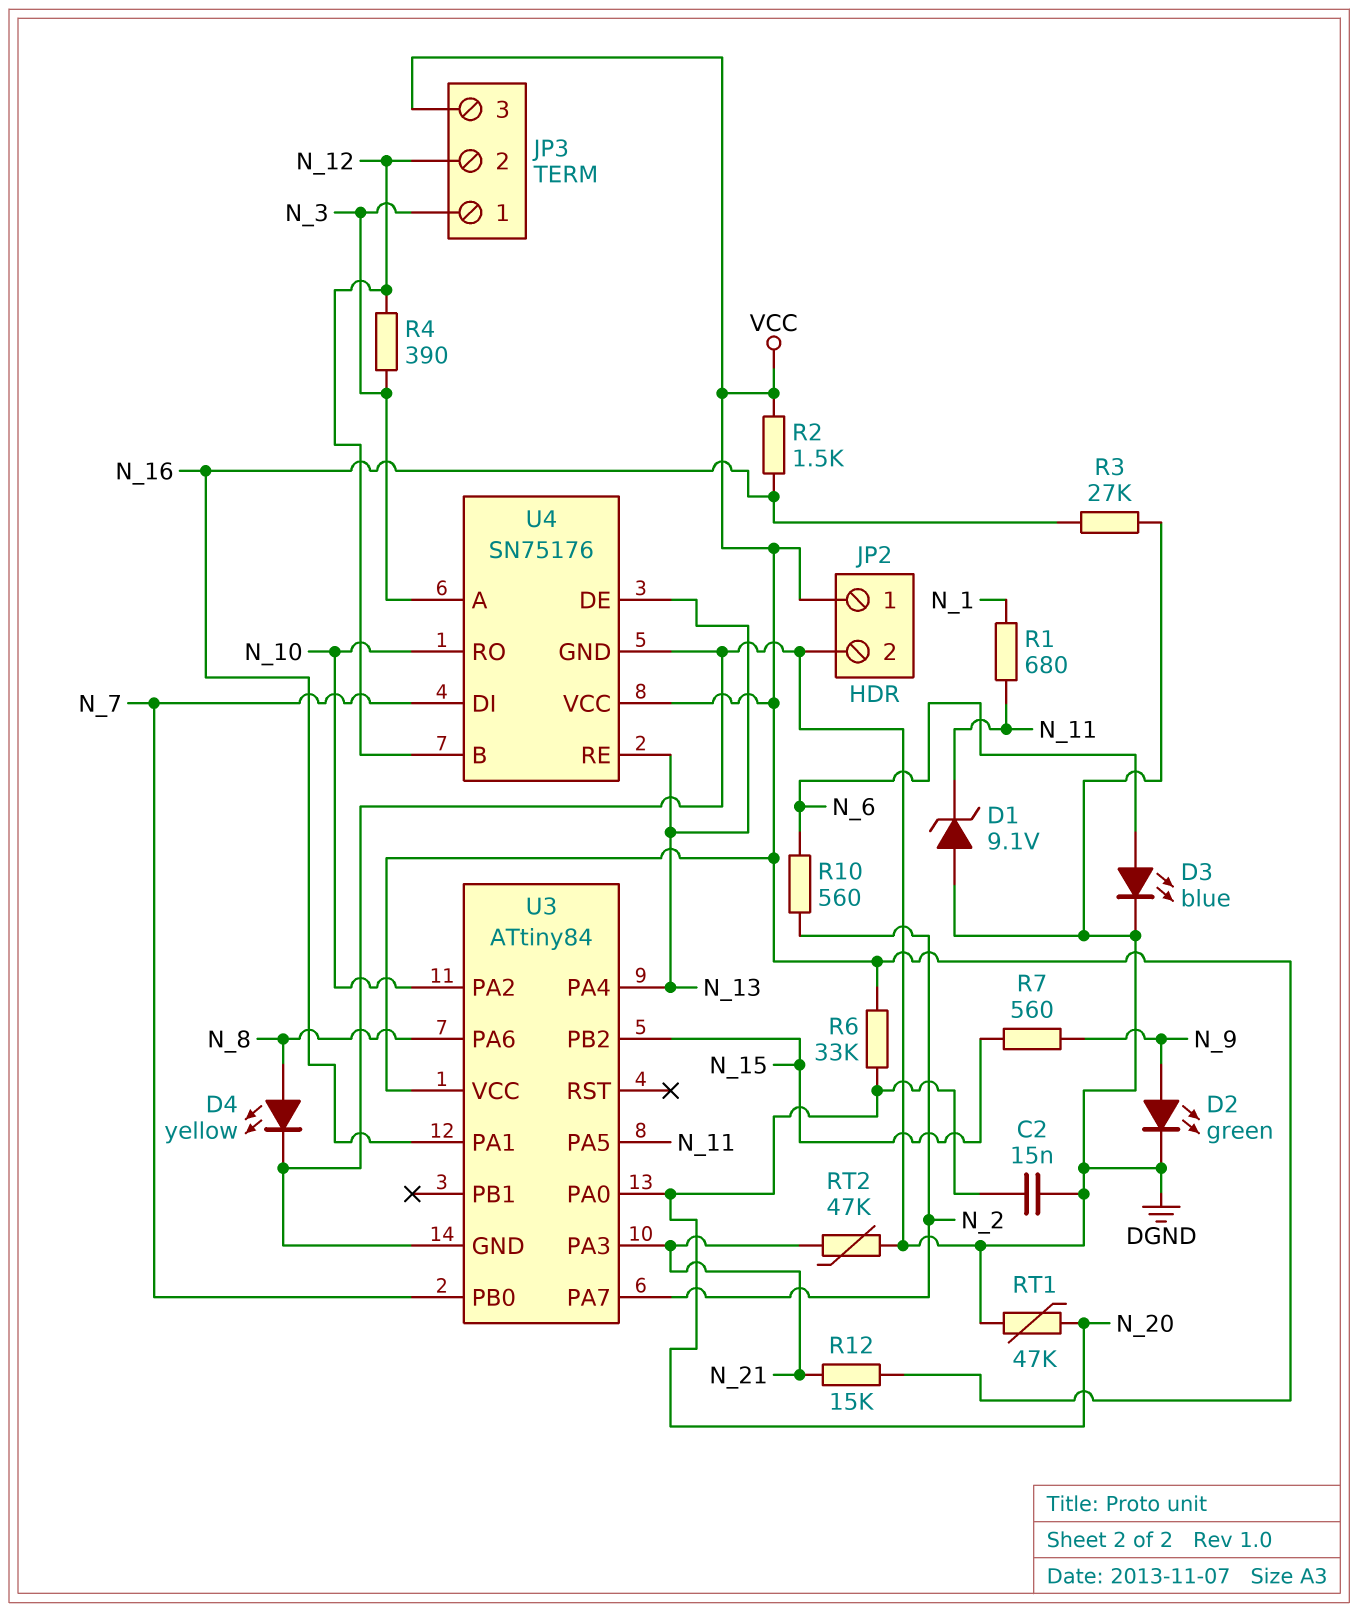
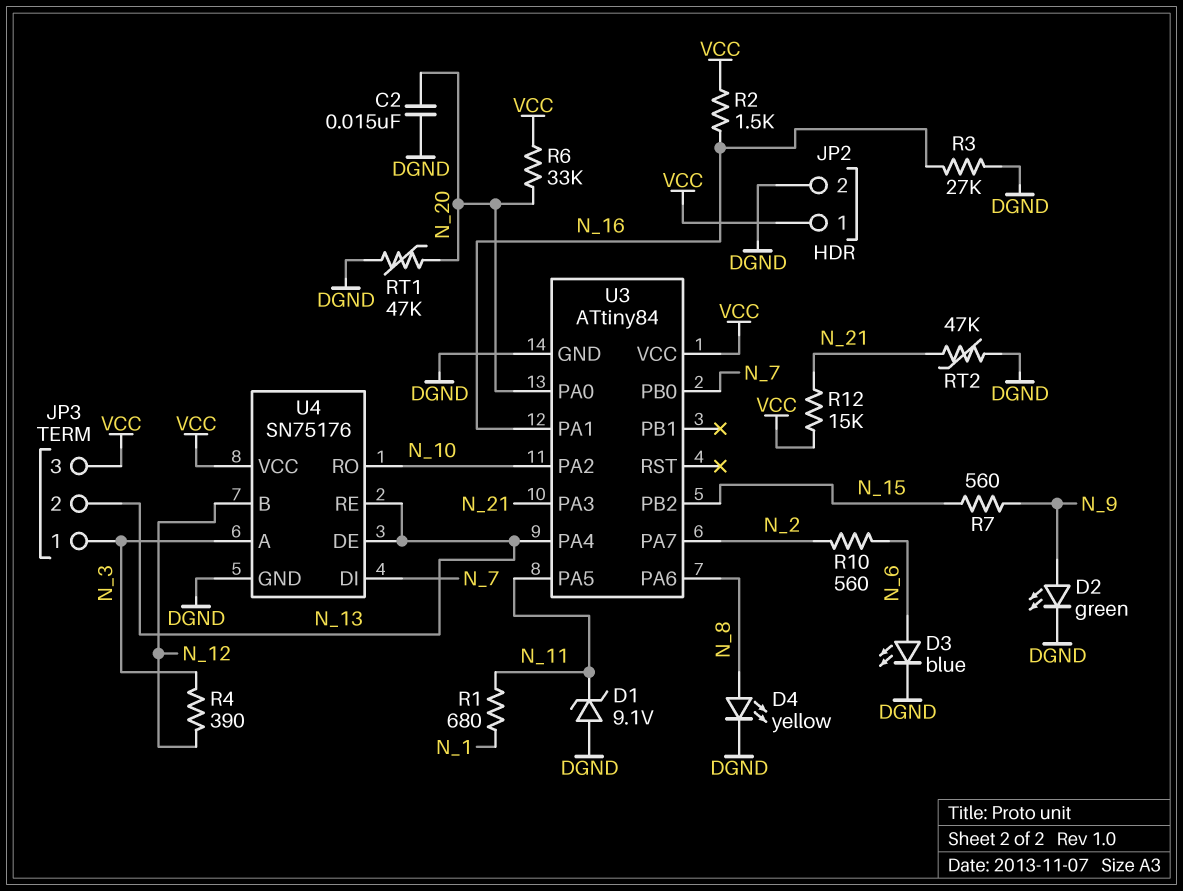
JP3 pin 2: N_12 -> N_13

